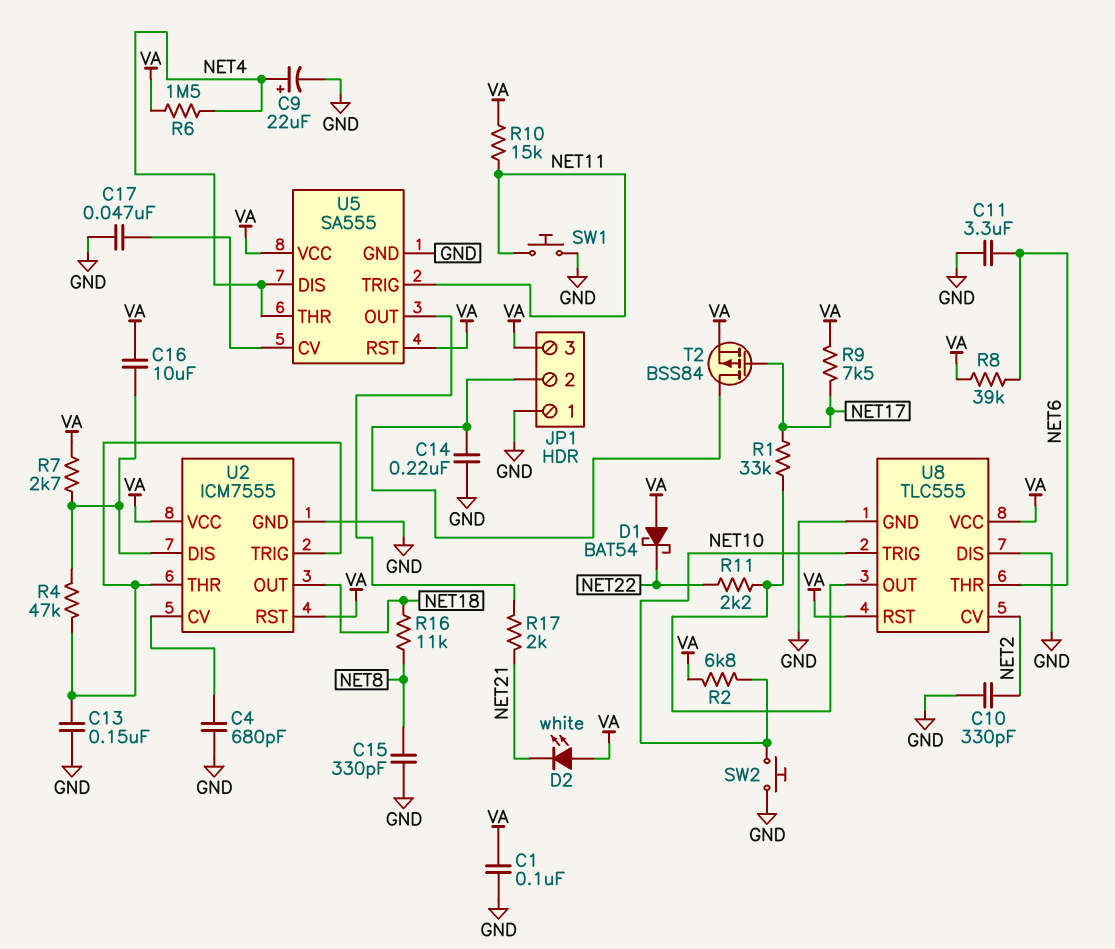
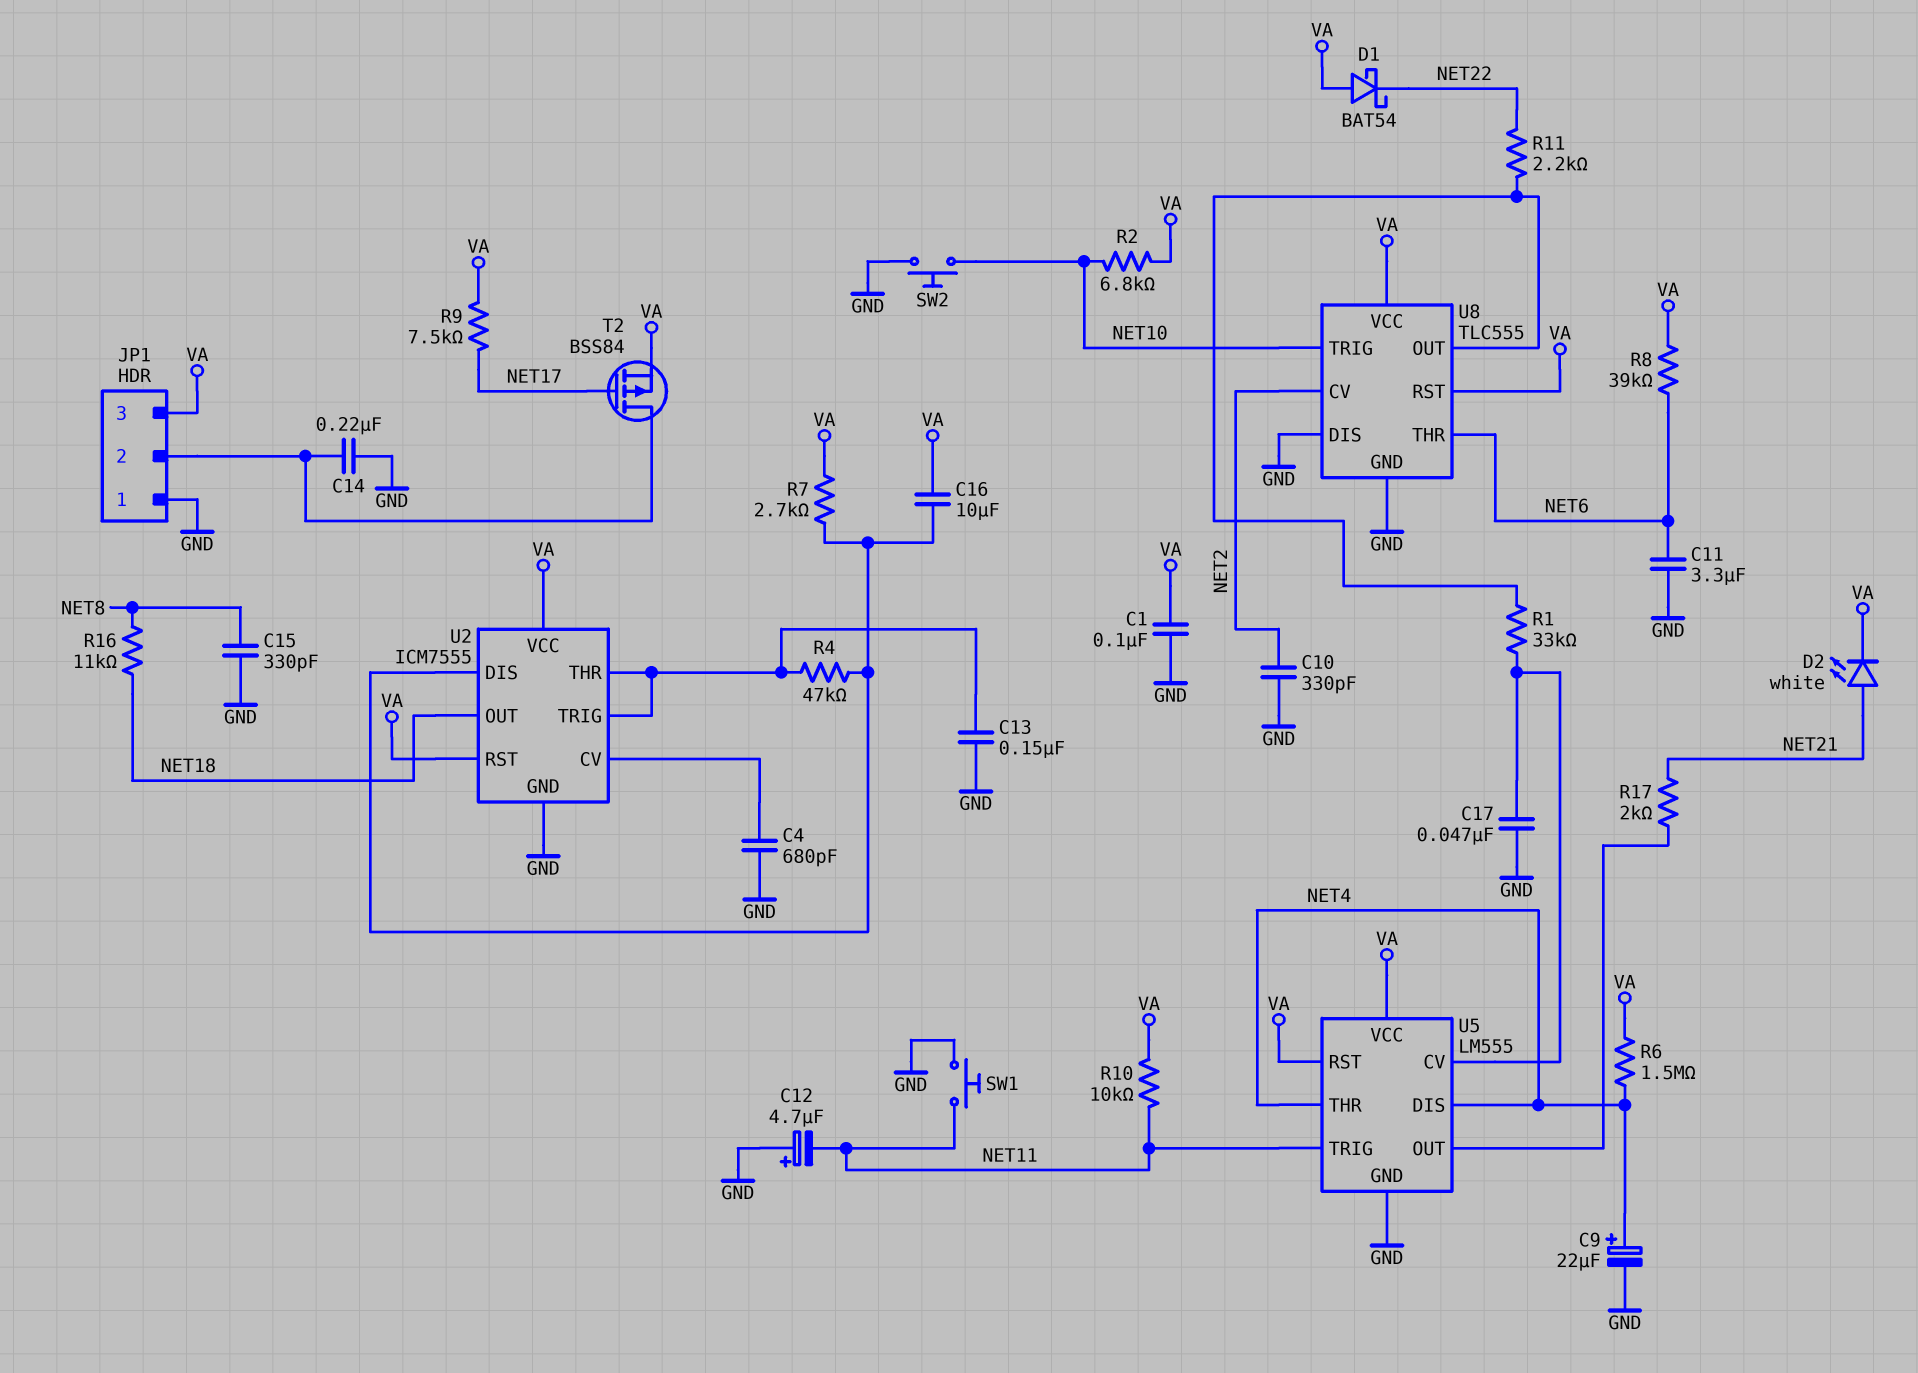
C12: none -> 4.7uF (plus GND, minus NET11)
D2: LED white (A VA, K NET21) -> LED white (A NET21, K VA)
R1: 33k (NET17, U8/OUT) -> 33k (U5/CV, U8/OUT)
R10: 15k (NET11, VA) -> 10k (NET11, VA)
U5: SA555 -> LM555

